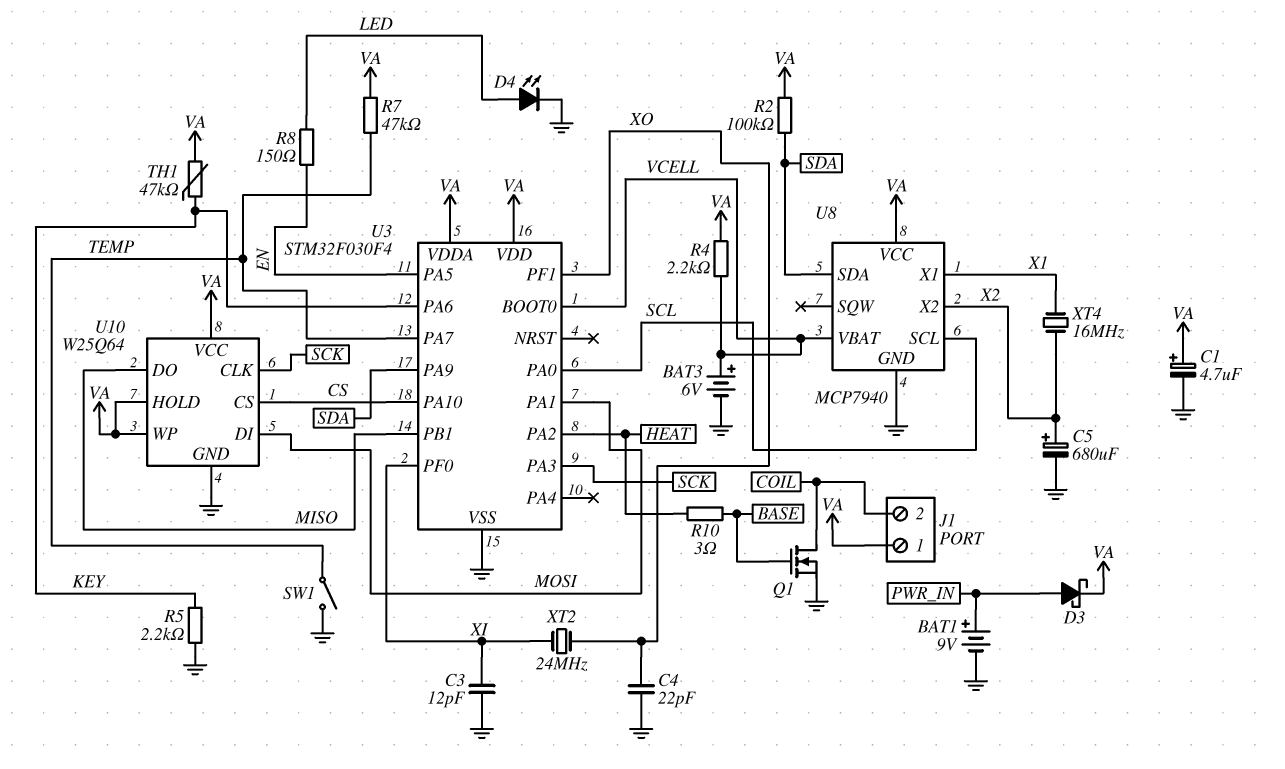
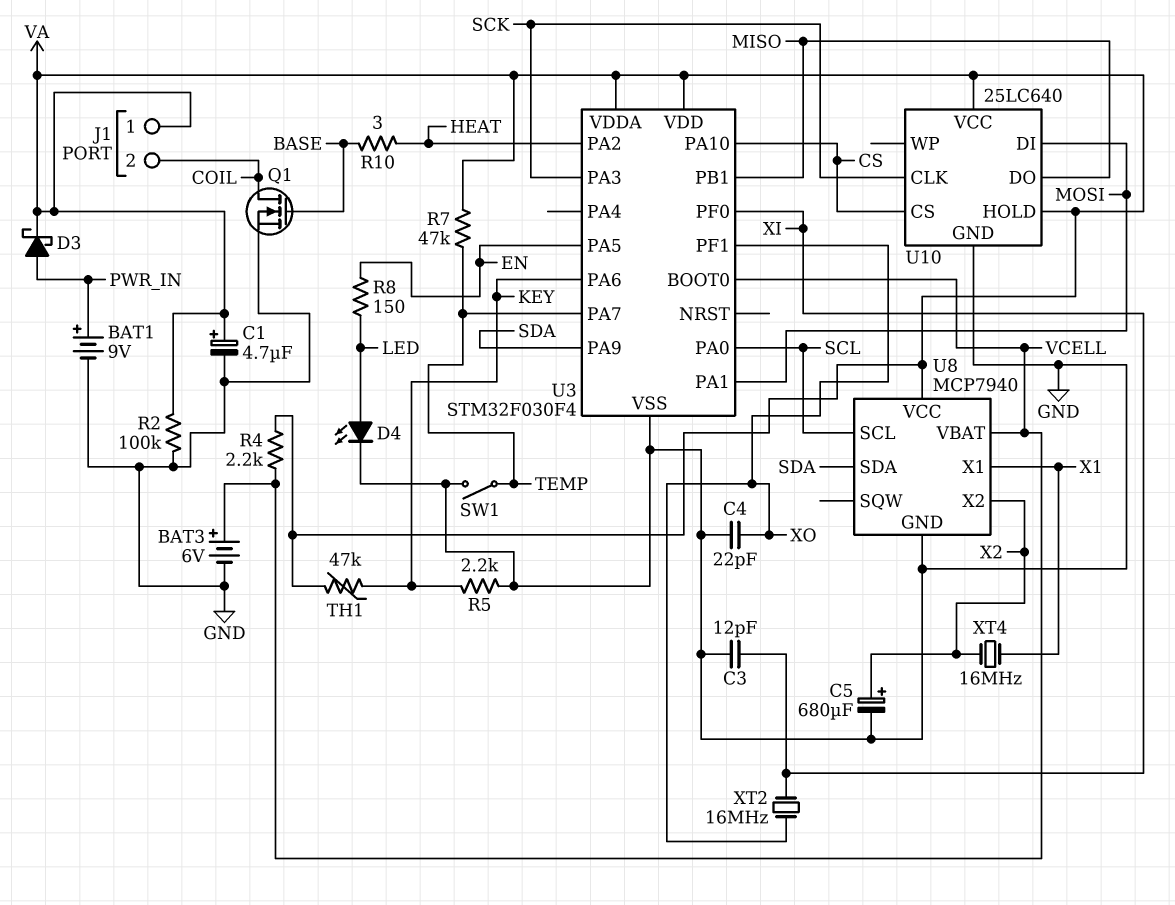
R2: 100k (SDA, VA) -> 100k (GND, VA)
U10: W25Q64 -> 25LC640
U10 pin WP: VA -> none
XT2: 24MHz (XI, XO) -> 16MHz (XI, XO)

